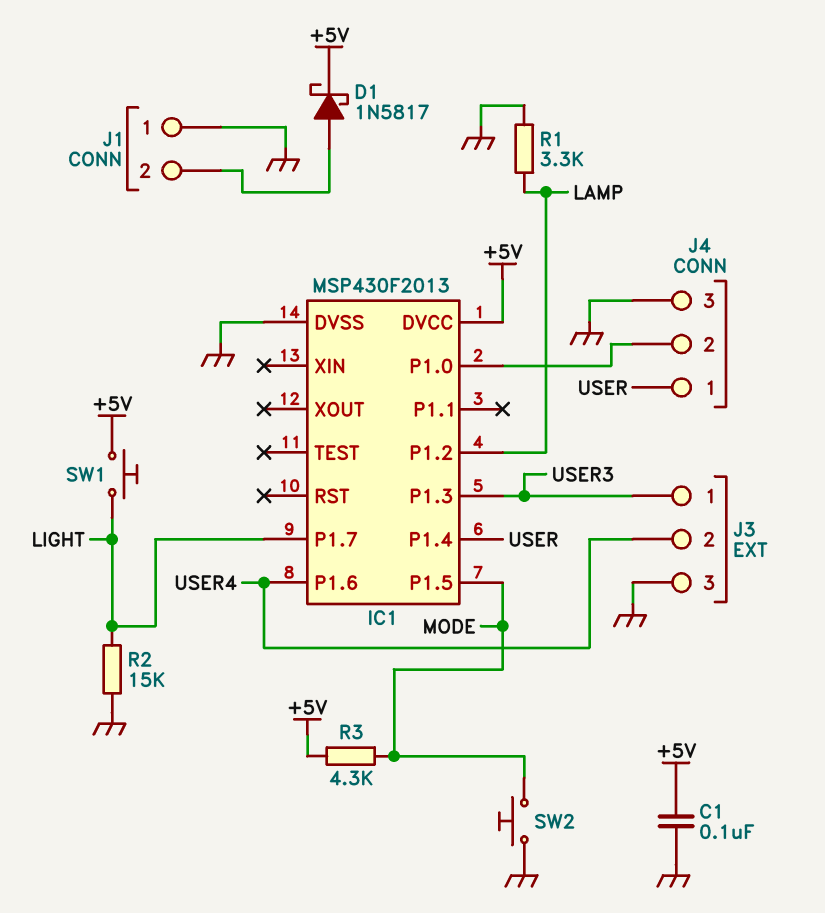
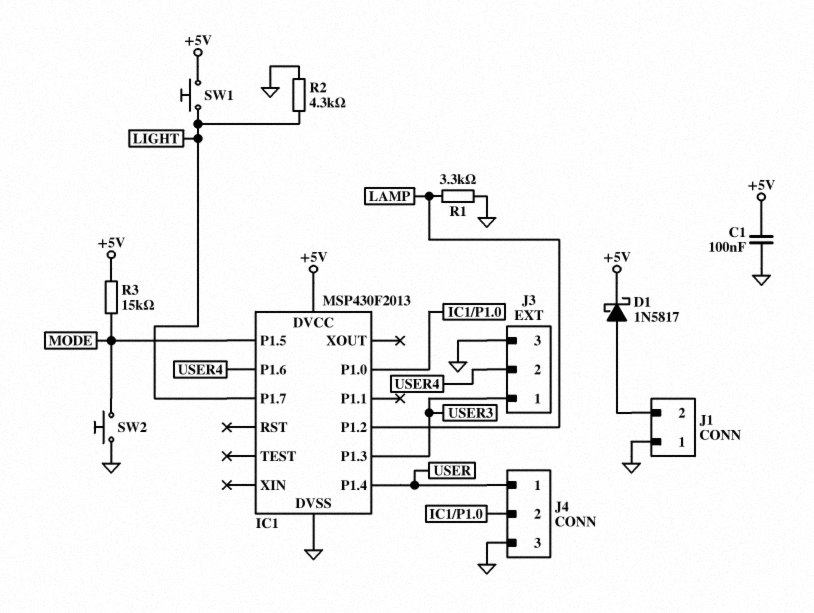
R2: 15k (GND, LIGHT) -> 4.3k (GND, LIGHT)
R3: 4.3k (+5V, MODE) -> 15k (+5V, MODE)

